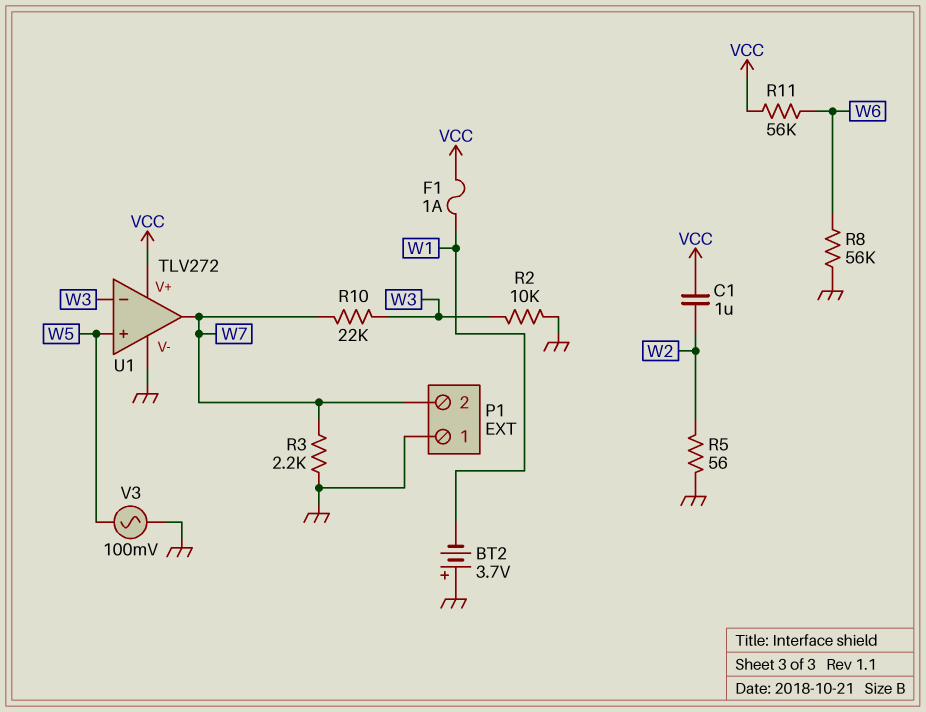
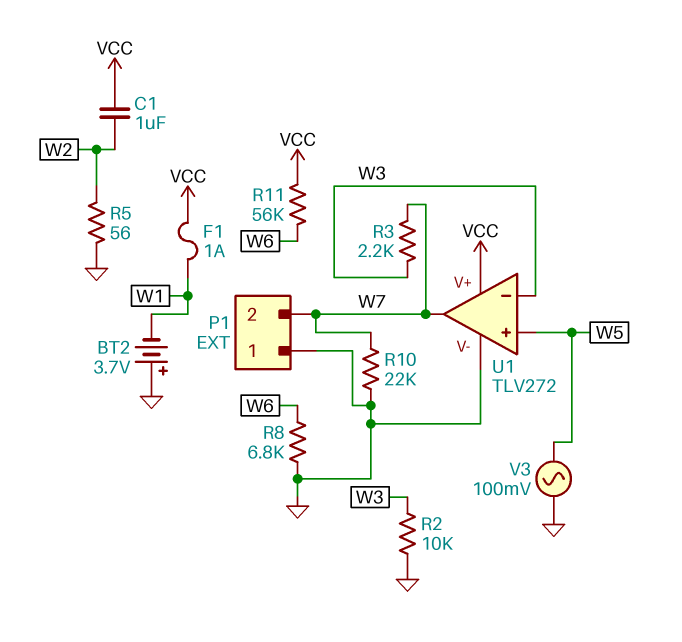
R3: 2.2k (GND, W7) -> 2.2k (W3, W7)
R8: 56k (GND, W6) -> 6.8k (GND, W6)
R10: 22k (W3, W7) -> 22k (GND, W7)

